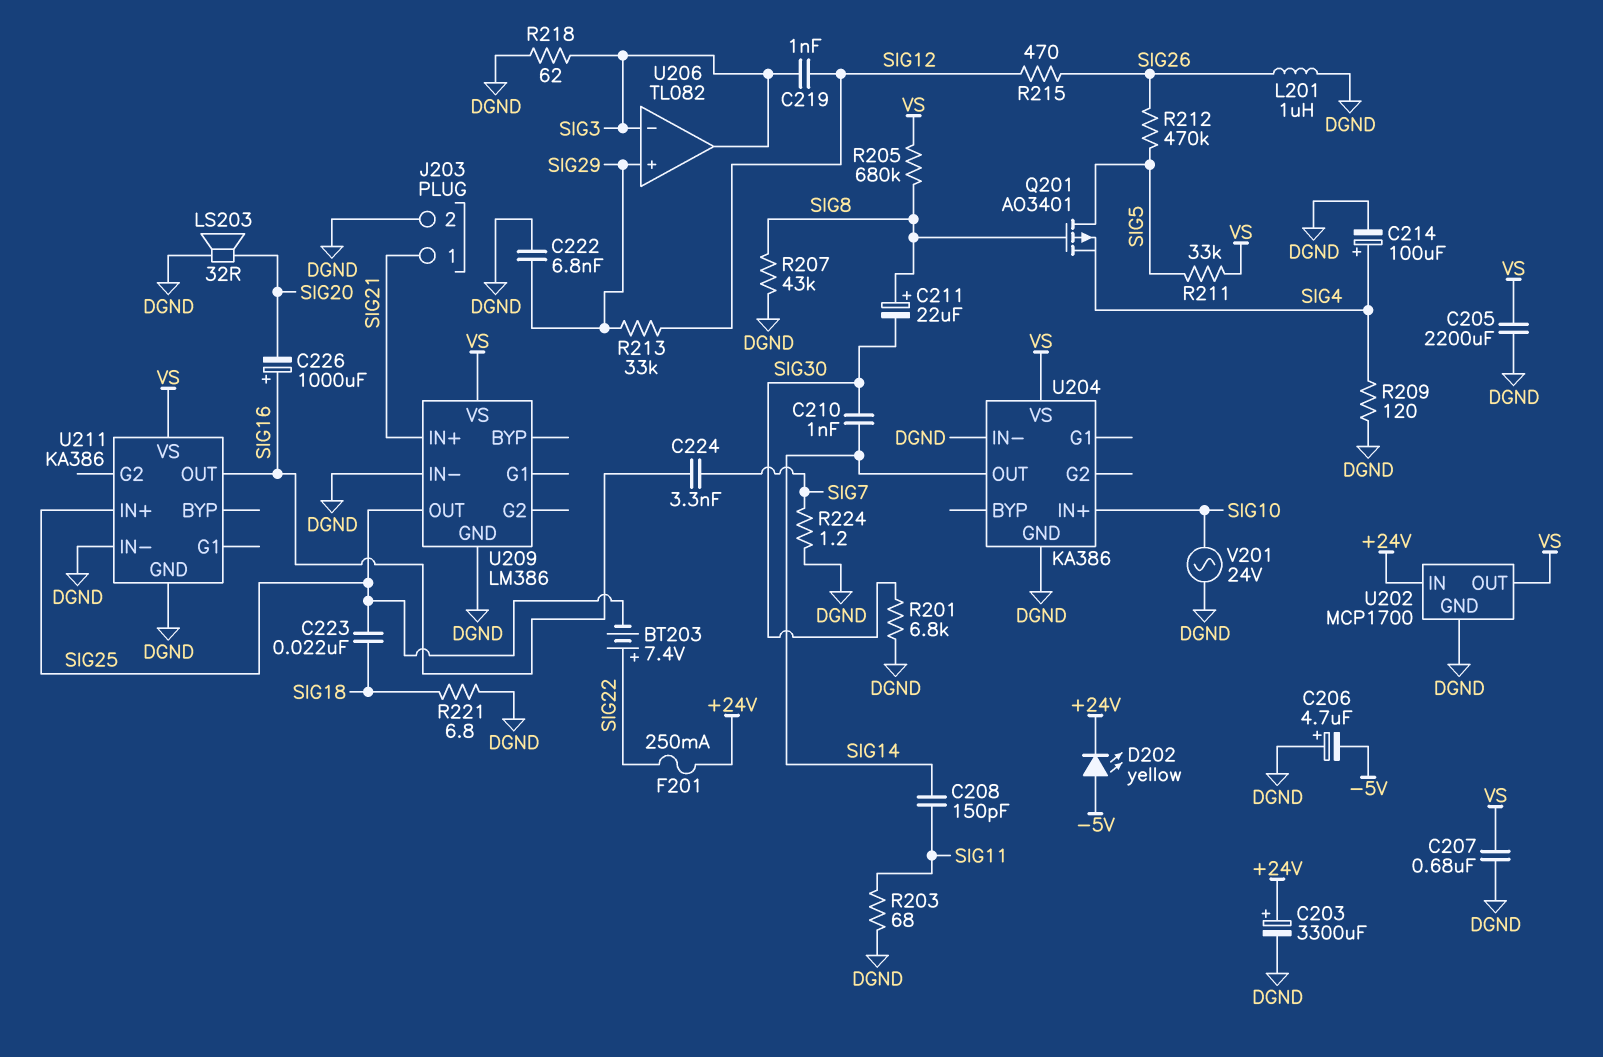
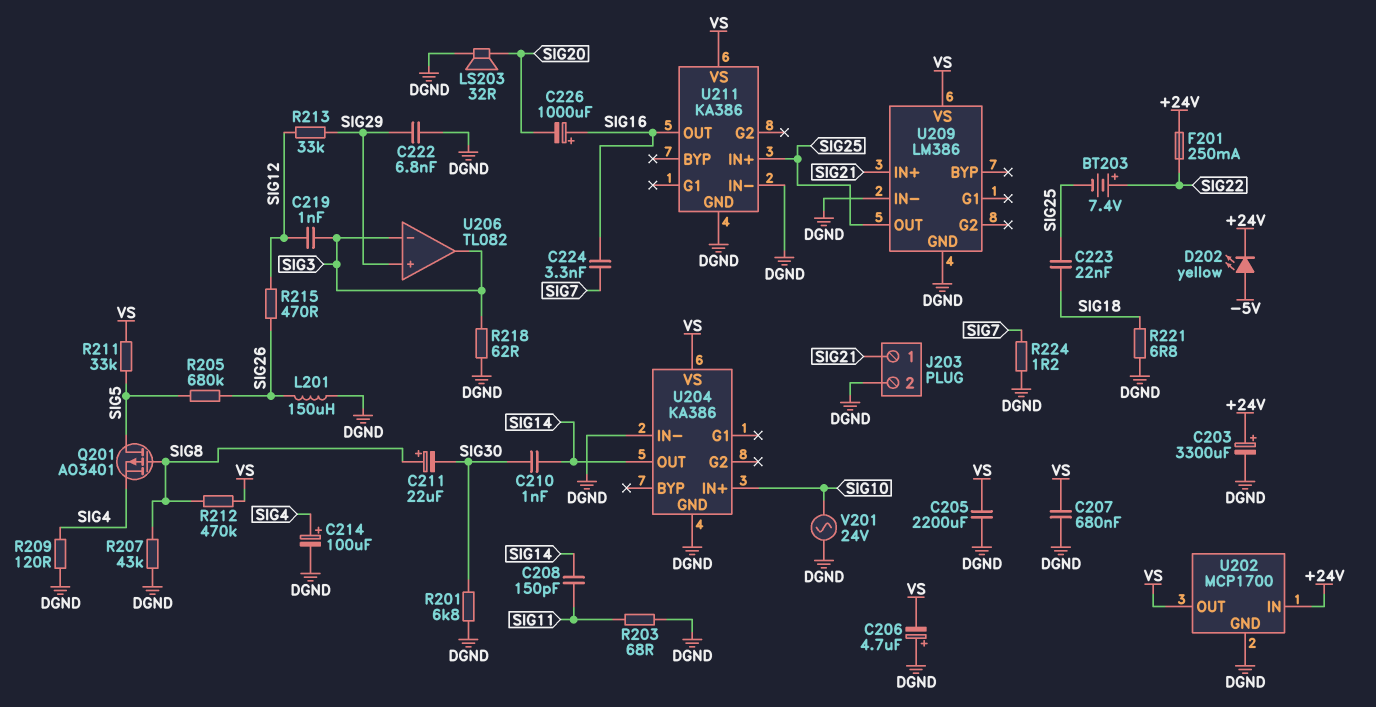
C206: 4.7uF (plus DGND, minus -5V) -> 4.7uF (plus DGND, minus VS)
L201: 1uH (DGND, SIG26) -> 150uH (DGND, SIG26)
R205: 680k (SIG8, VS) -> 680k (SIG5, SIG26)
R212: 470k (SIG5, SIG26) -> 470k (SIG8, VS)

